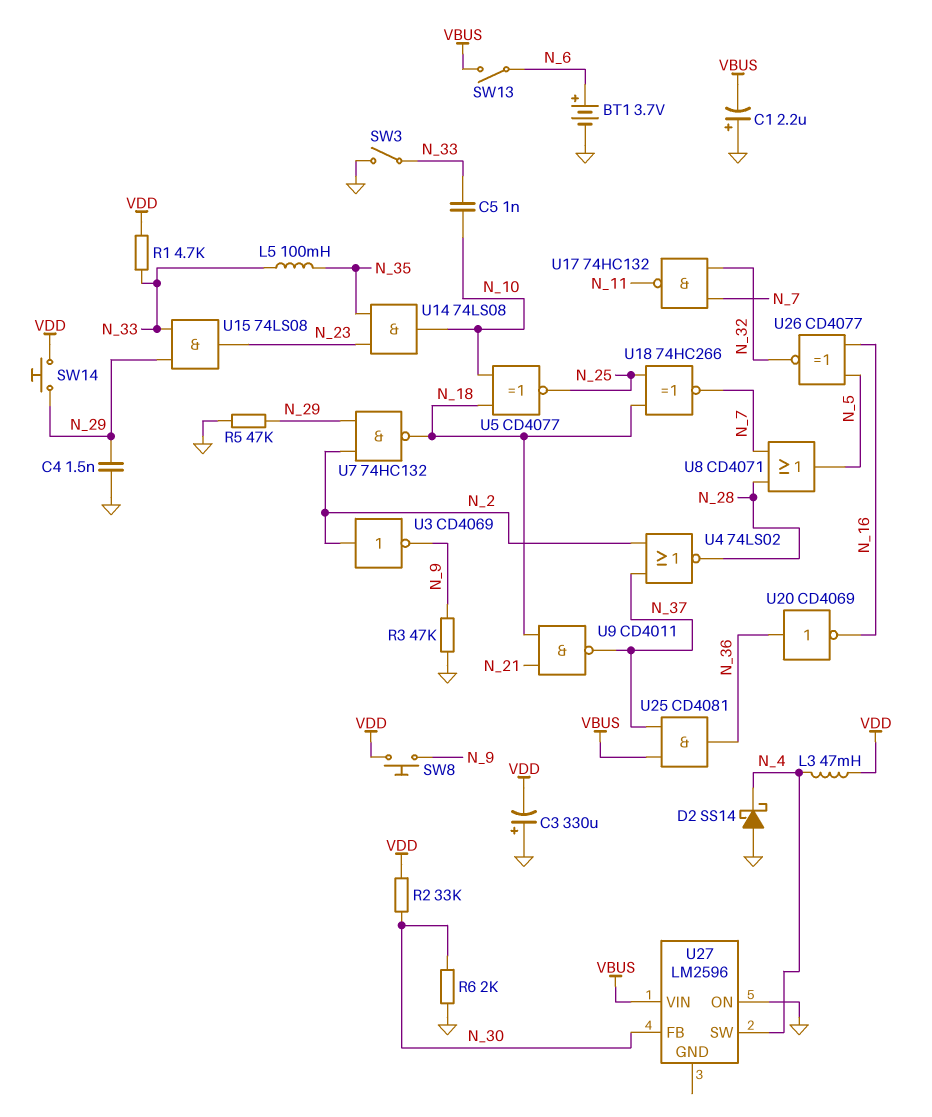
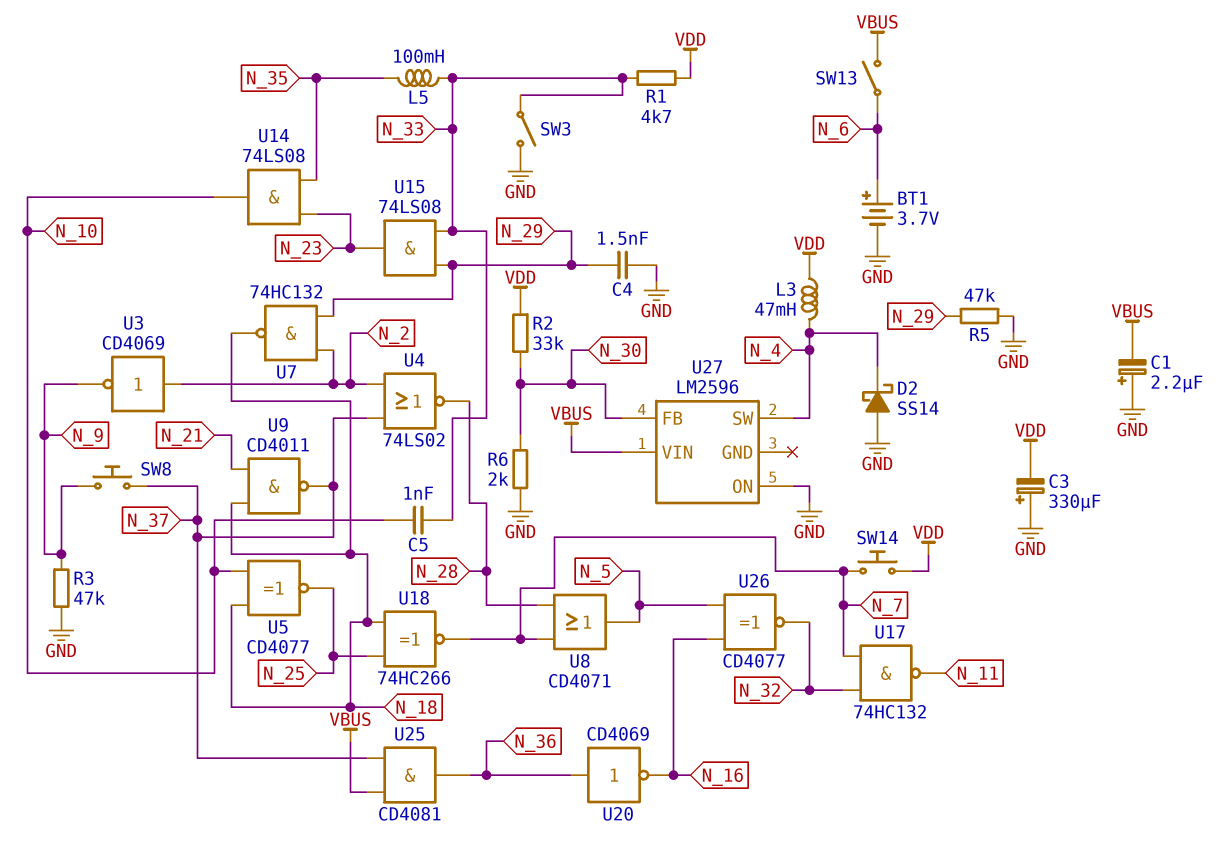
SW8: button (N_9, VDD) -> button (N_9, N_37)
SW14: button (N_29, VDD) -> button (N_7, VDD)

